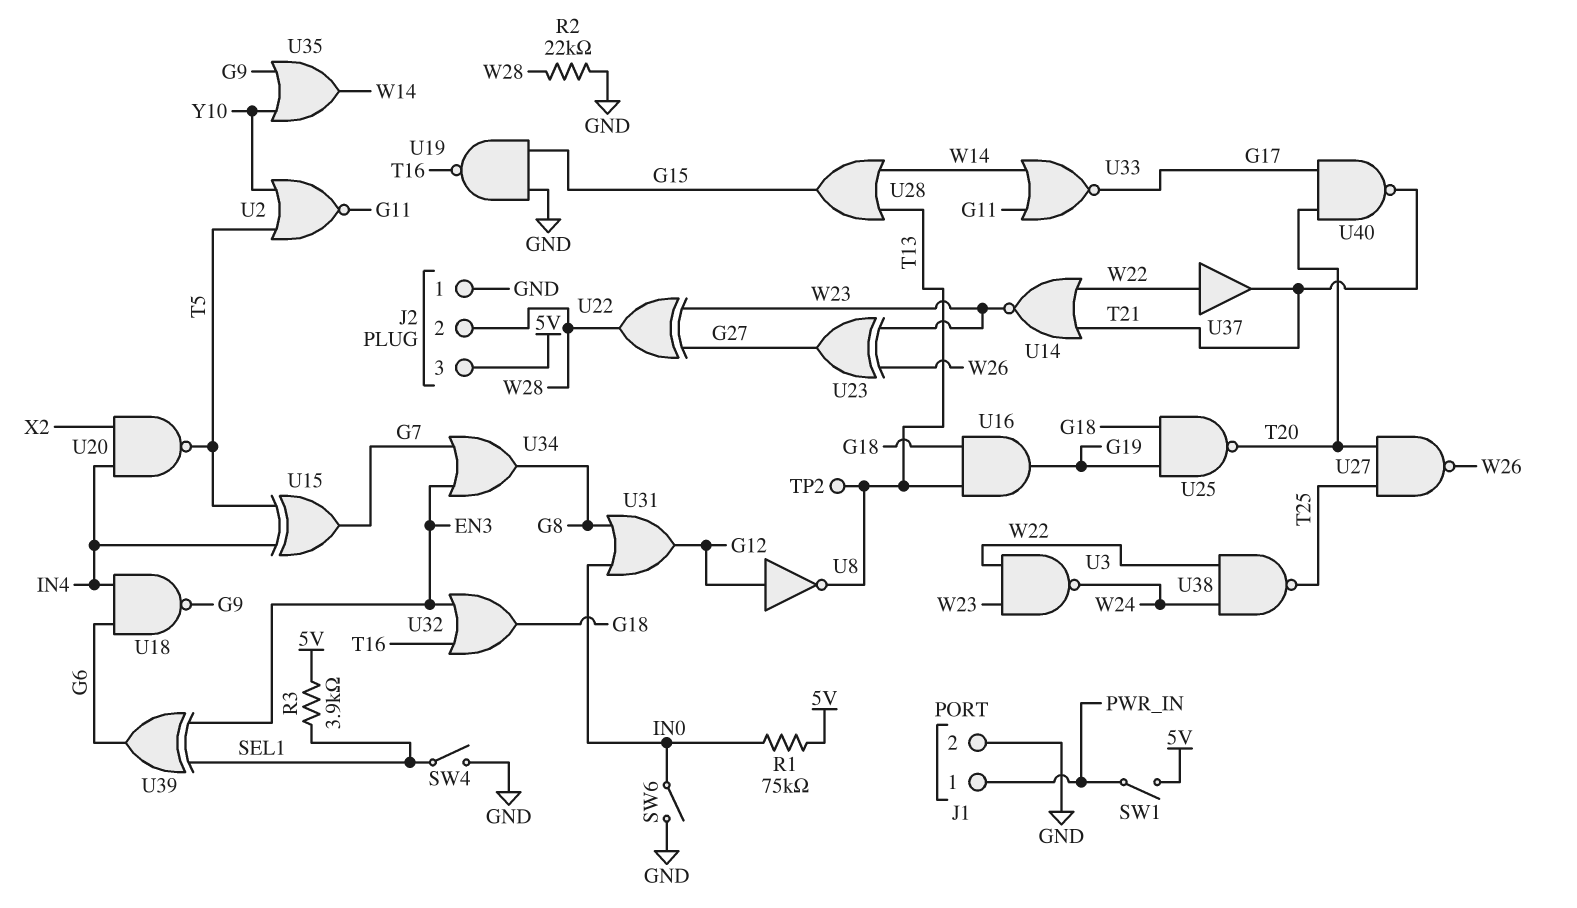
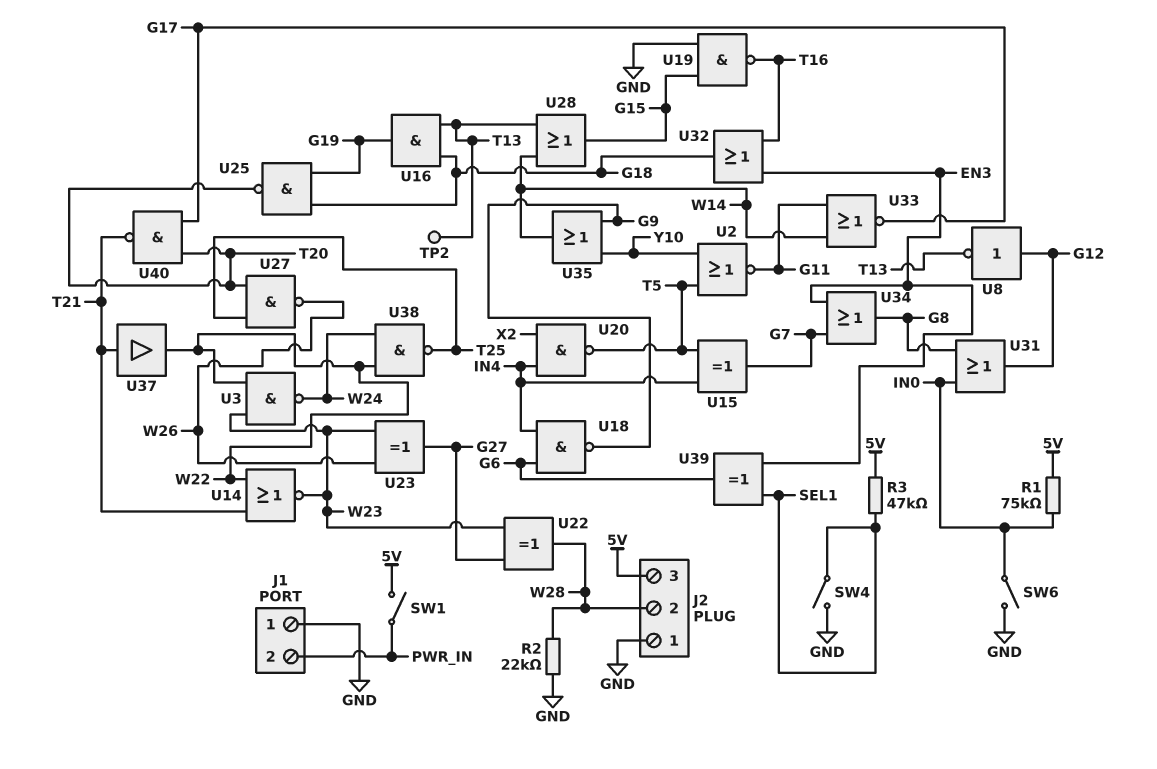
J1 pin 1: PWR_IN -> GND
J1 pin 2: GND -> PWR_IN
R3: 3.9k (5V, SEL1) -> 47k (5V, SEL1)
U37: buffer (in W22, out T21) -> buffer (in T21, out W22)

